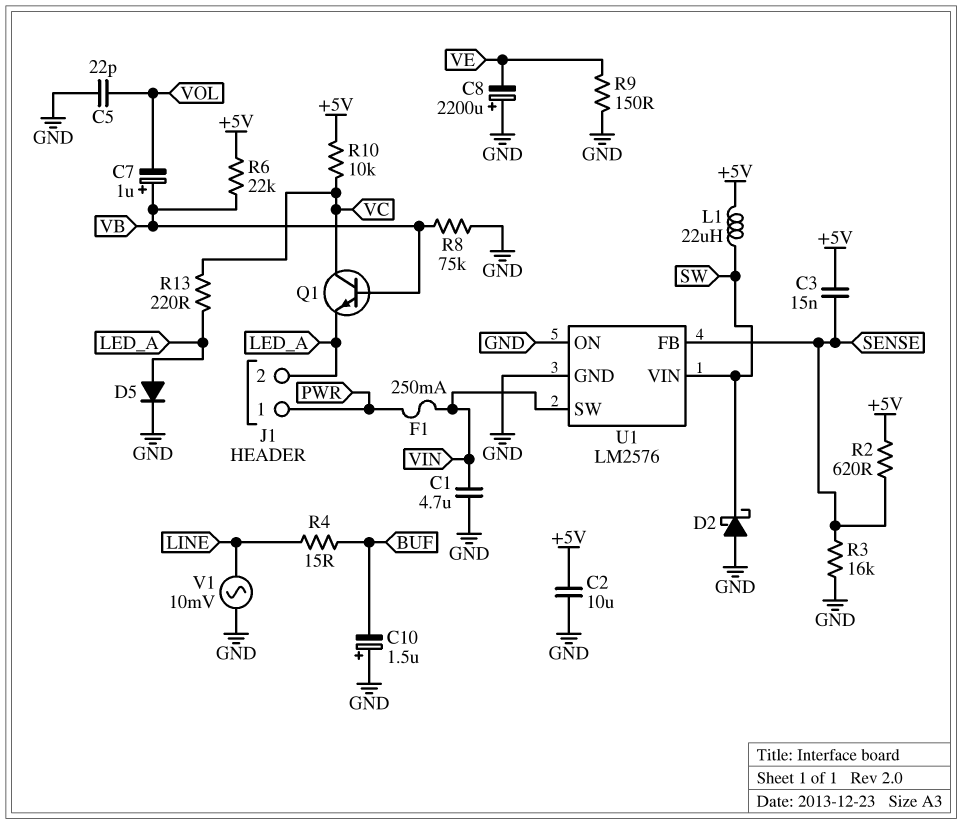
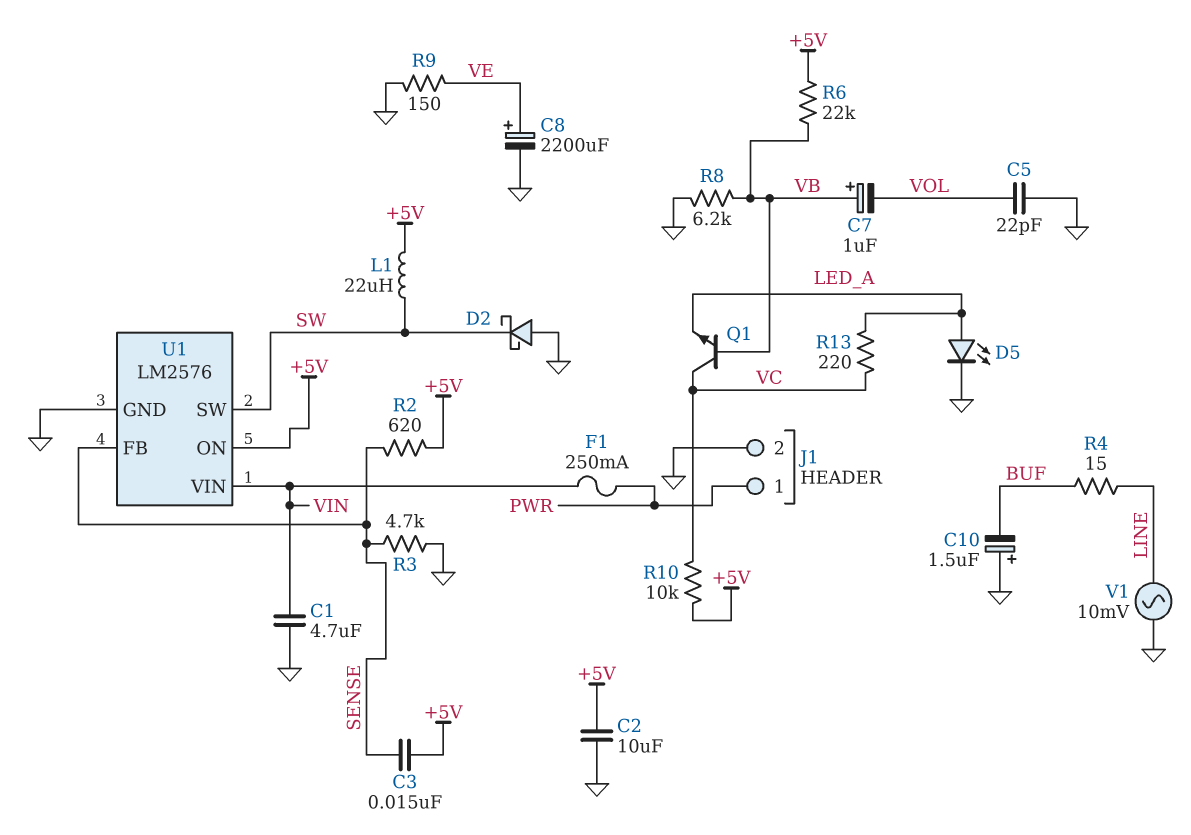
C8: 2200uF (plus GND, minus VE) -> 2200uF (plus VE, minus GND)
D5: diode (A LED_A, K GND) -> LED (A LED_A, K GND)
J1 pin 2: LED_A -> GND
R3: 16k (GND, SENSE) -> 4.7k (GND, SENSE)
R8: 75k (GND, VB) -> 6.2k (GND, VB)
U1 pin ON: GND -> +5V
U1 pin SW: VIN -> SW
U1 pin VIN: SW -> VIN

